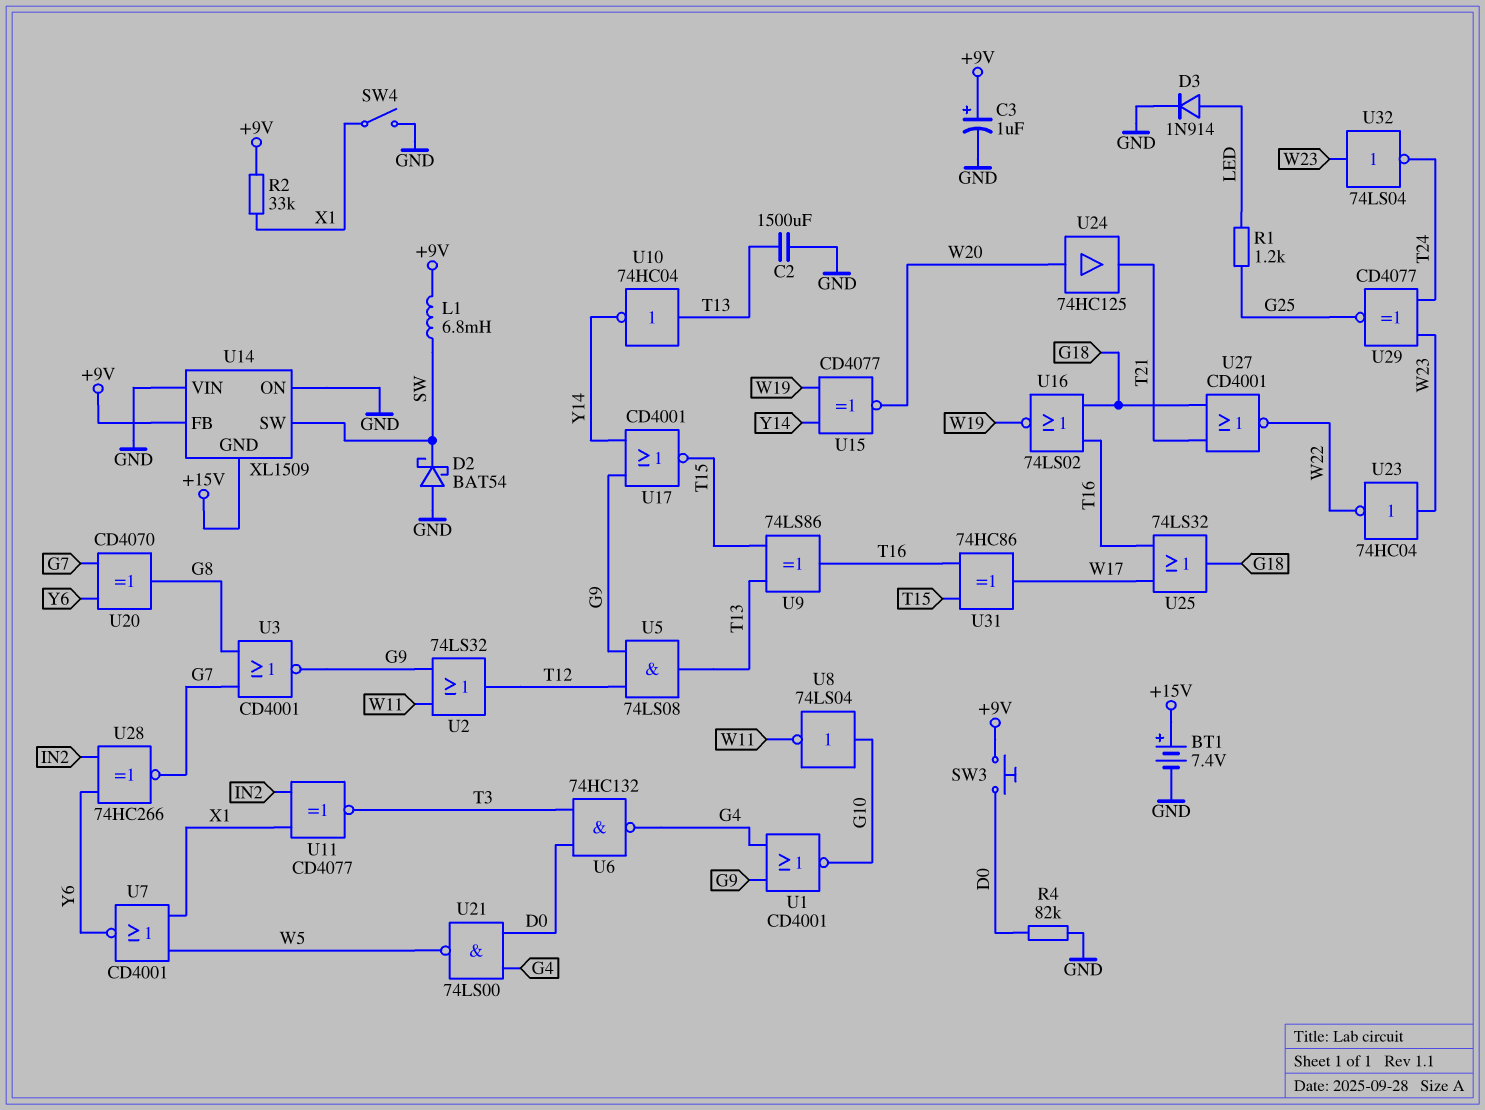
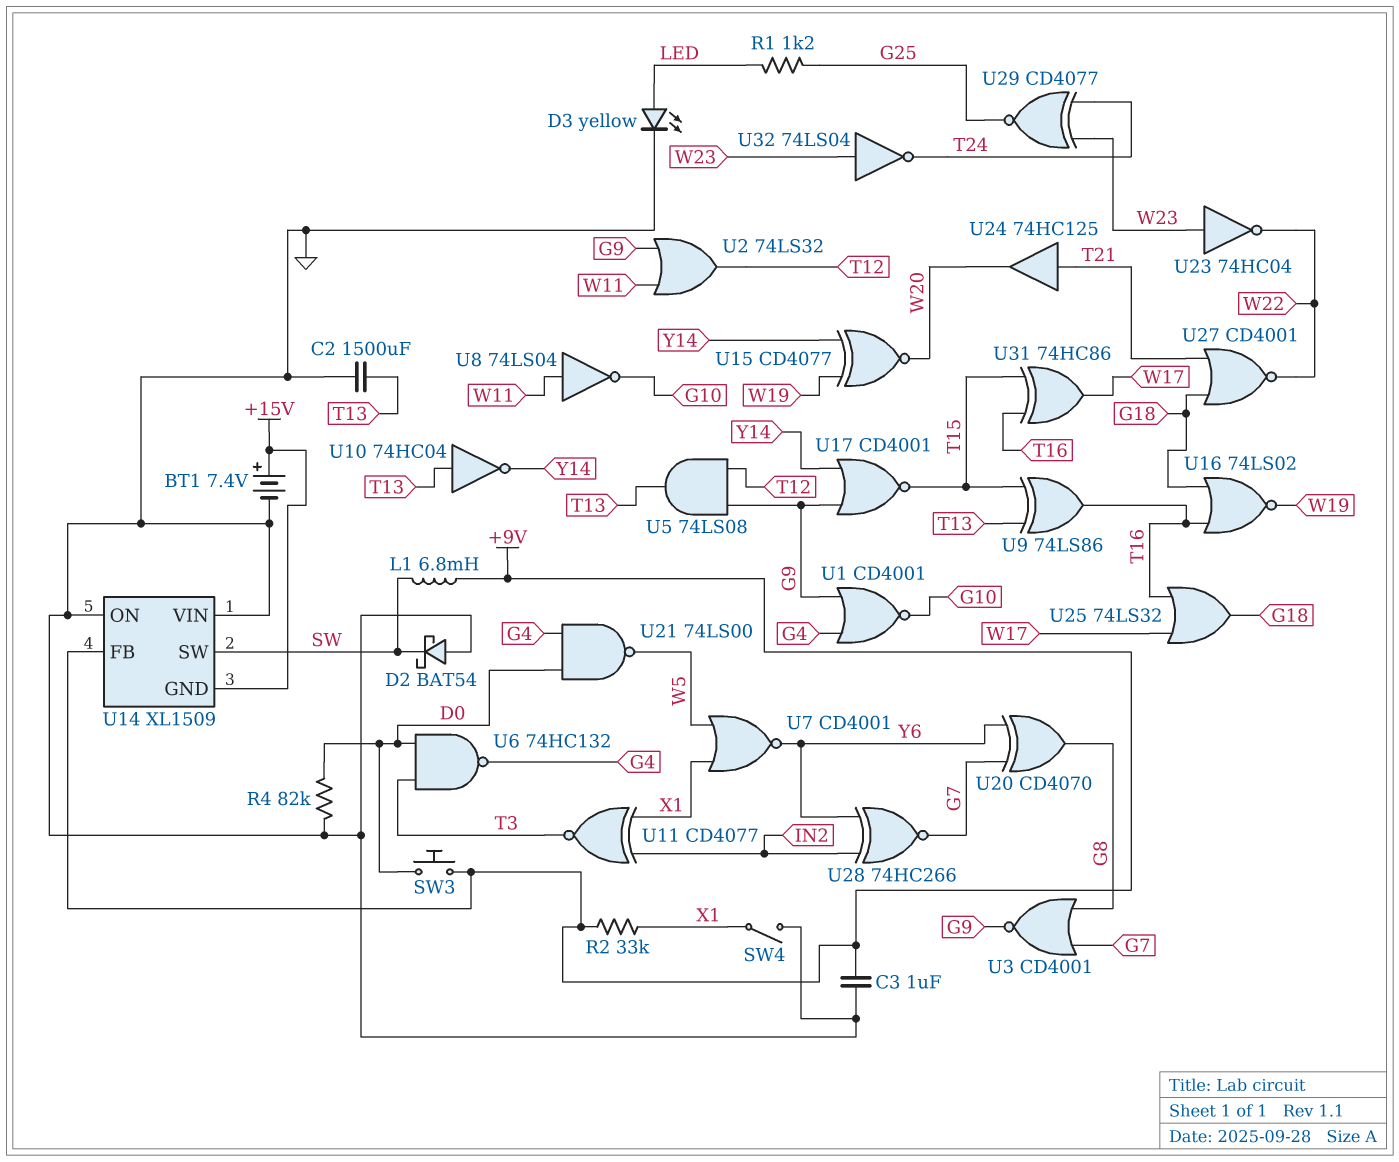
C3: 1uF (plus +9V, minus GND) -> 1uF (+9V, GND)
D3: diode 1N914 (A LED, K GND) -> LED yellow (A LED, K GND)
U8: NOT 74LS04 (in G10, out W11) -> NOT 74LS04 (in W11, out G10)
U24: buffer 74HC125 (in W20, out T21) -> buffer 74HC125 (in T21, out W20)

